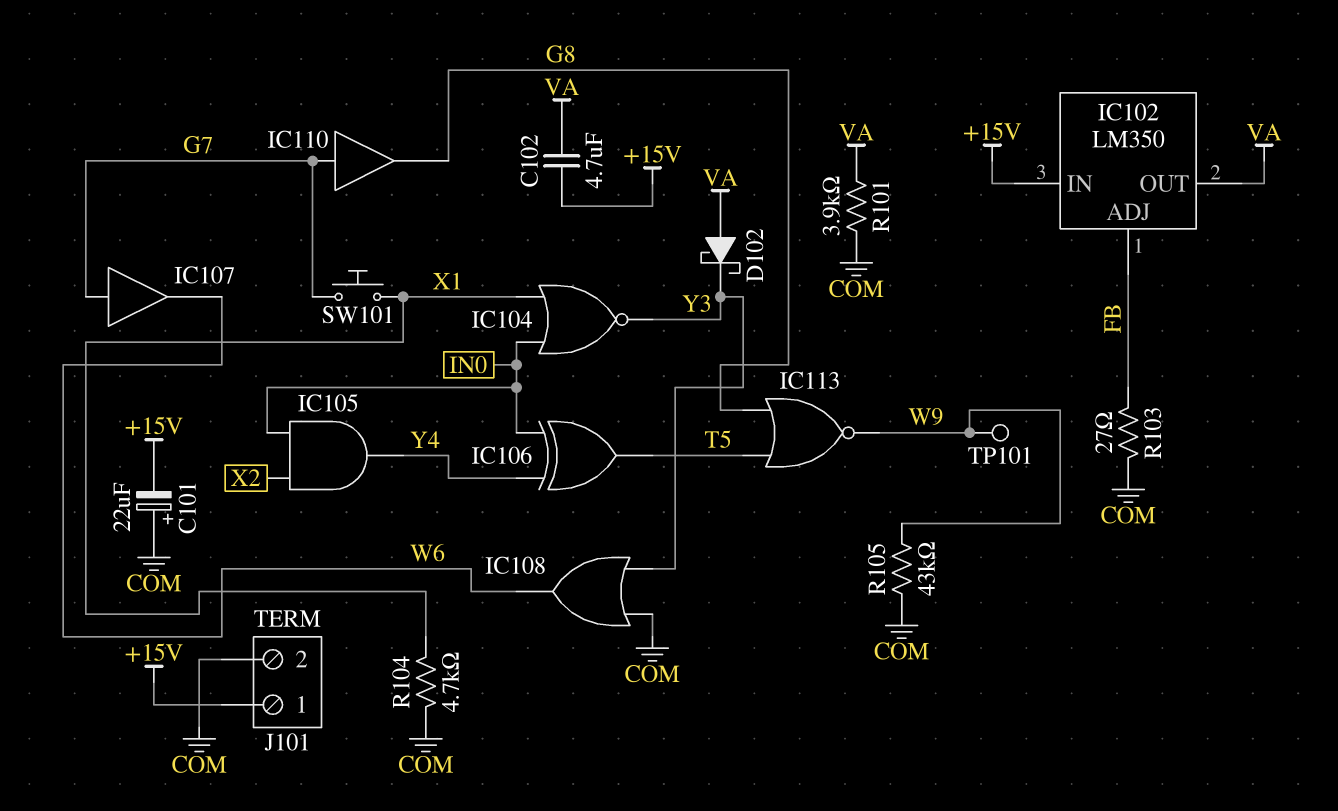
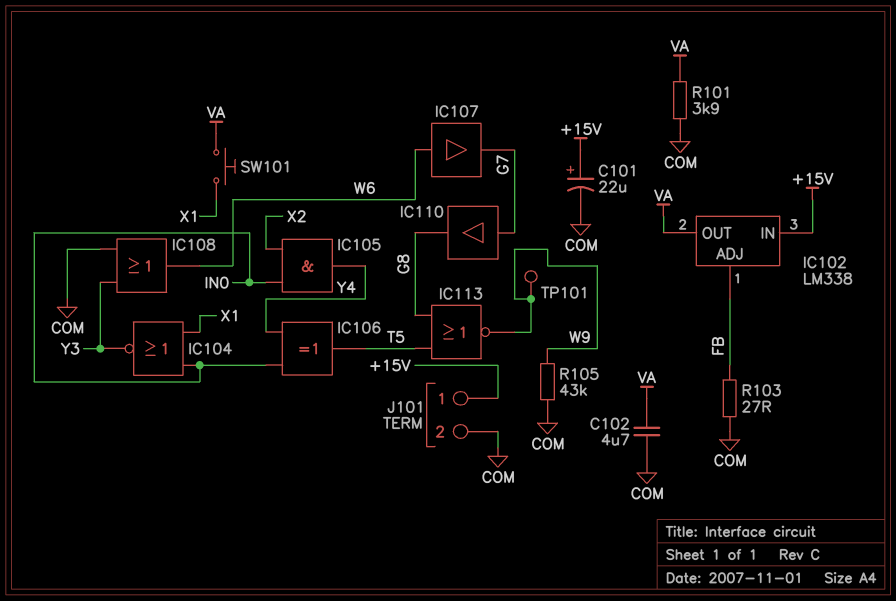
C101: 22uF (plus COM, minus +15V) -> 22uF (plus +15V, minus COM)
C102: 4.7uF (+15V, VA) -> 4.7uF (COM, VA)
D102: schottky (A VA, K Y3) -> none
IC102: LM350 -> LM338
IC107: buffer (in G7, out W6) -> buffer (in W6, out G7)
R104: 4.7k (COM, X1) -> none
SW101: button (G7, X1) -> button (VA, X1)

